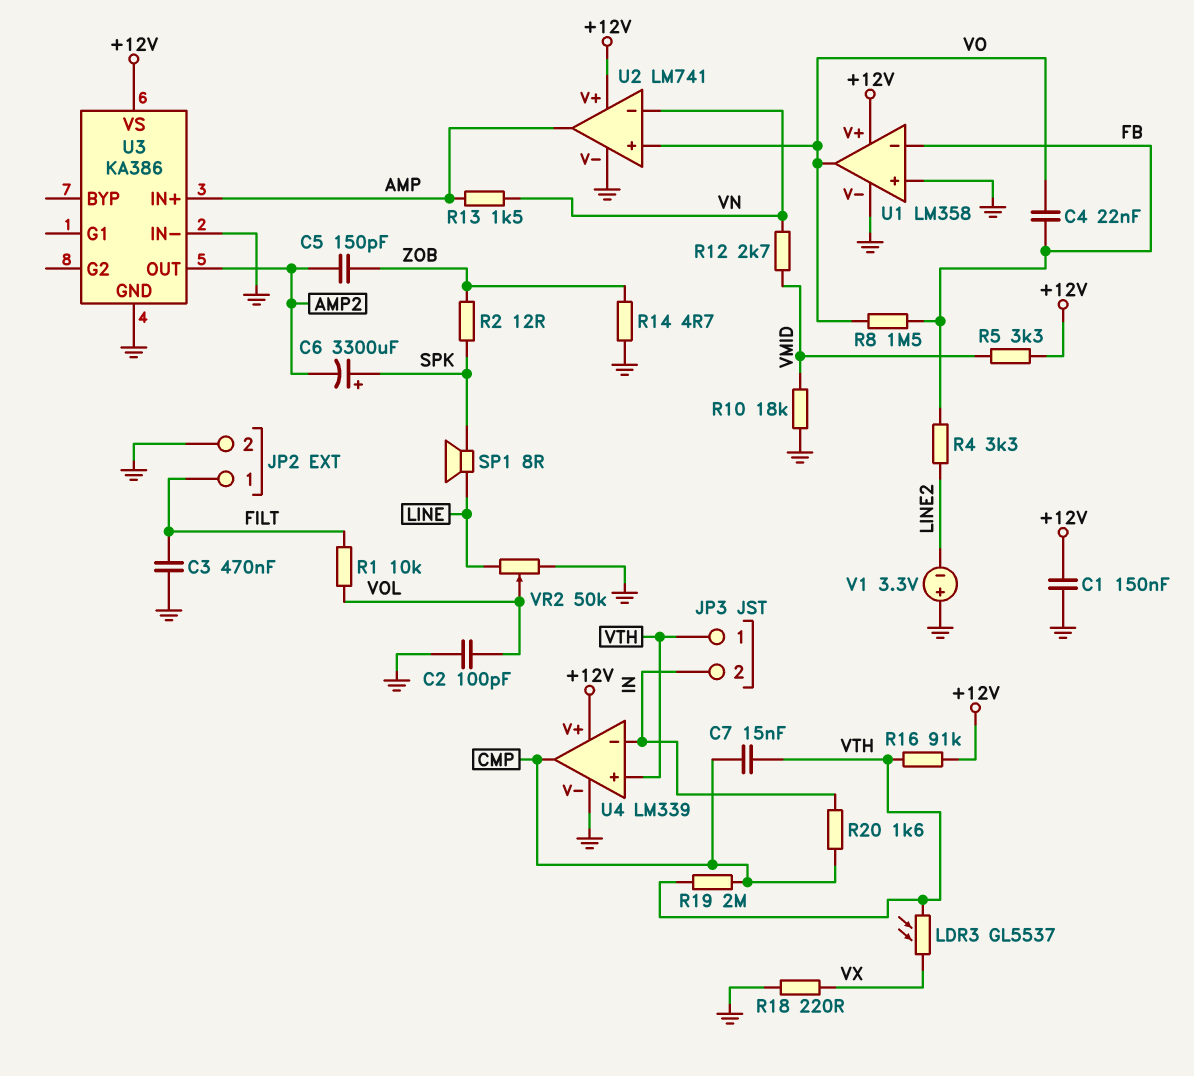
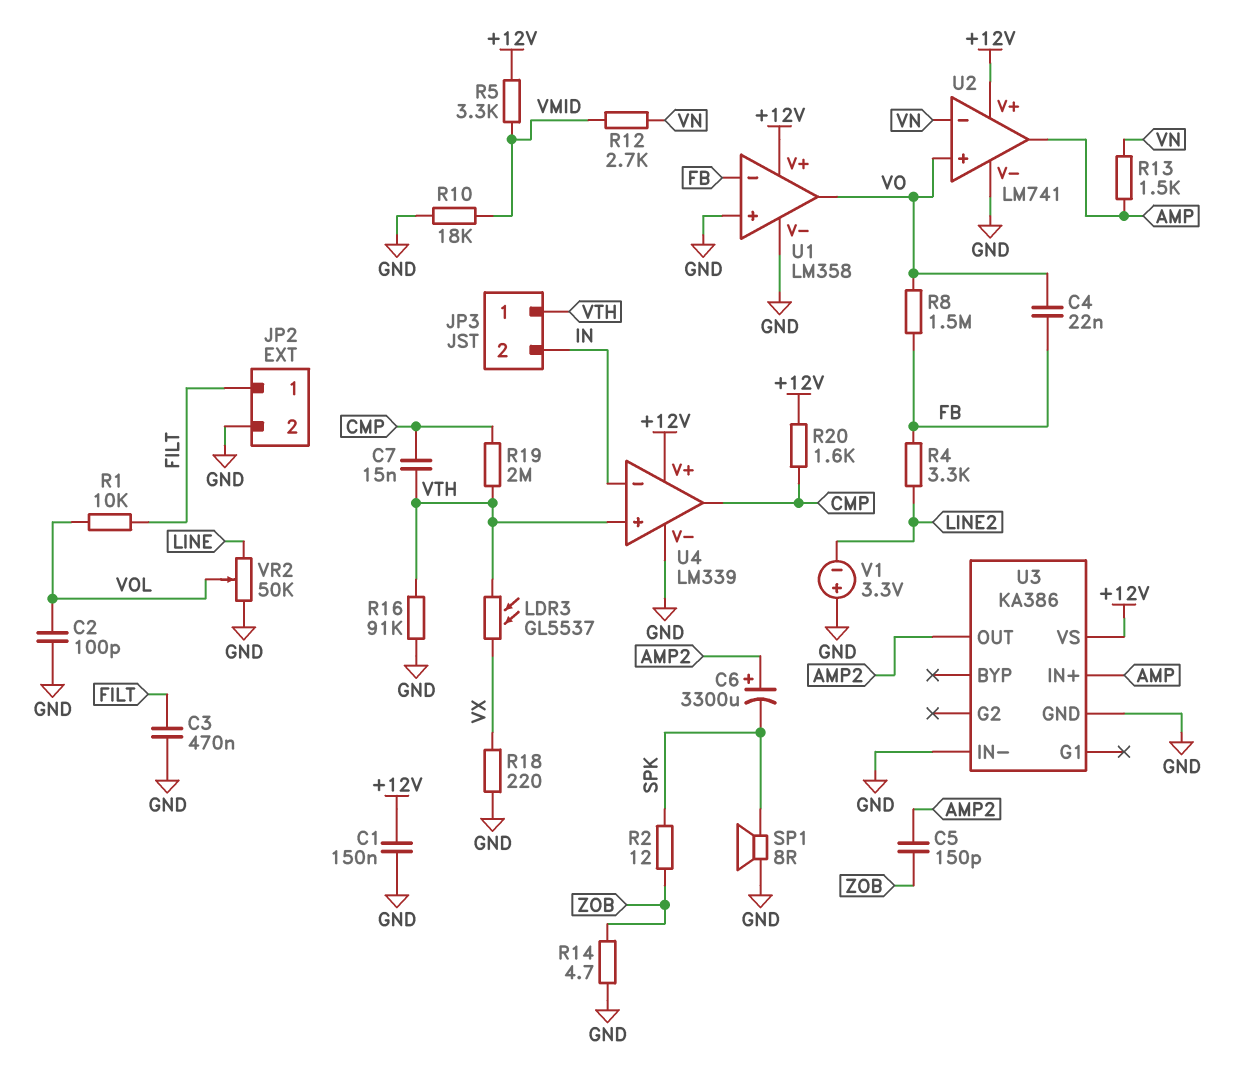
C6: 3300uF (plus SPK, minus AMP2) -> 3300uF (plus AMP2, minus SPK)
R16: 91k (+12V, VTH) -> 91k (GND, VTH)
R20: 1.6k (CMP, IN) -> 1.6k (+12V, CMP)
SP1: speaker 8R (LINE, SPK) -> speaker 8R (GND, SPK)

